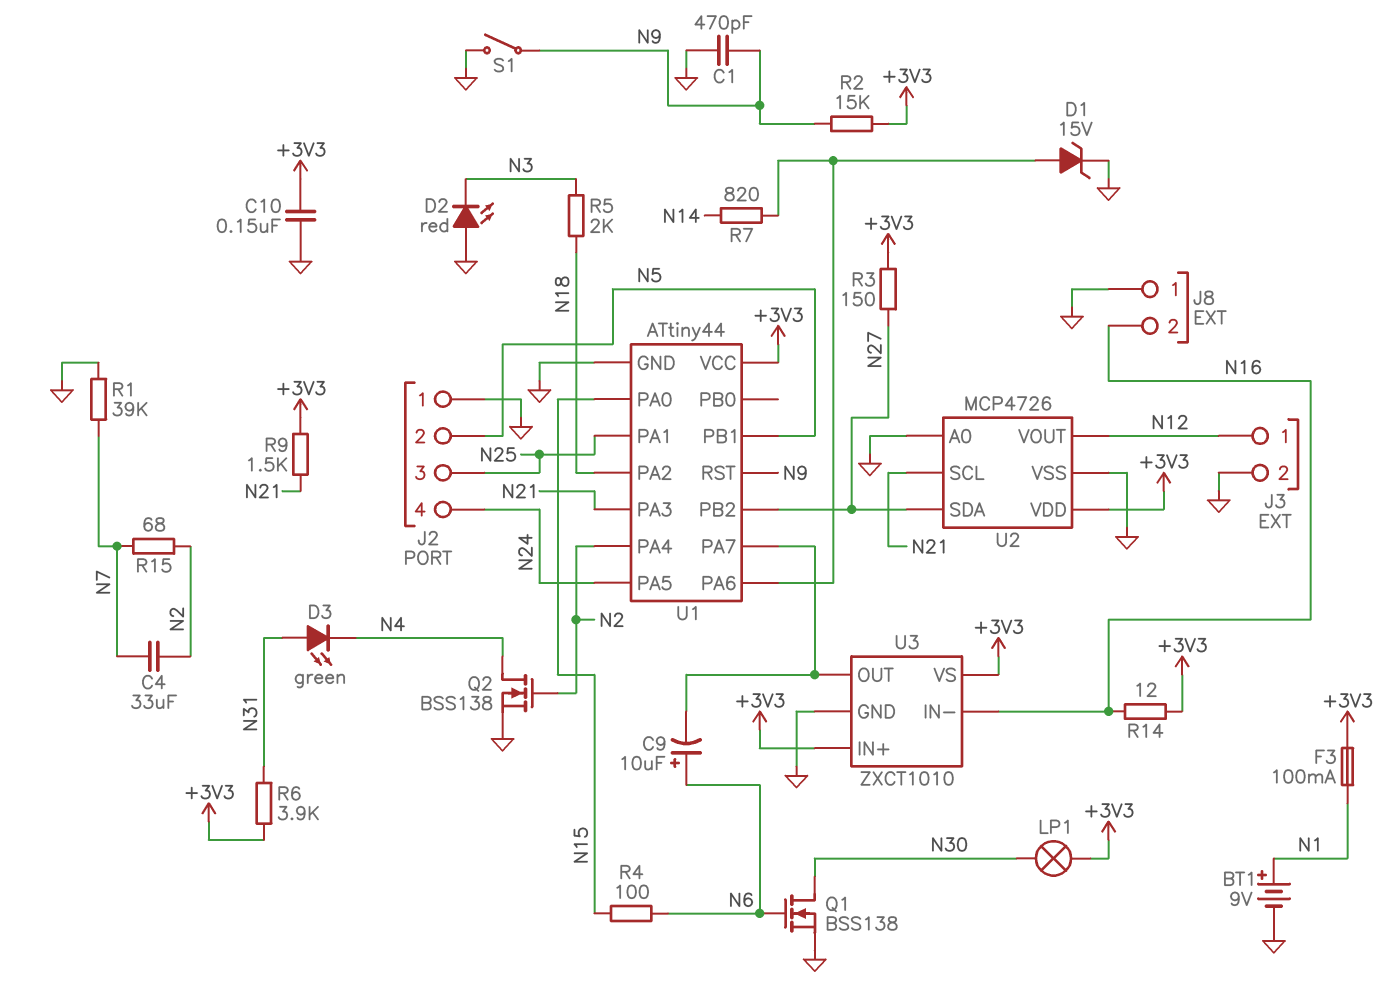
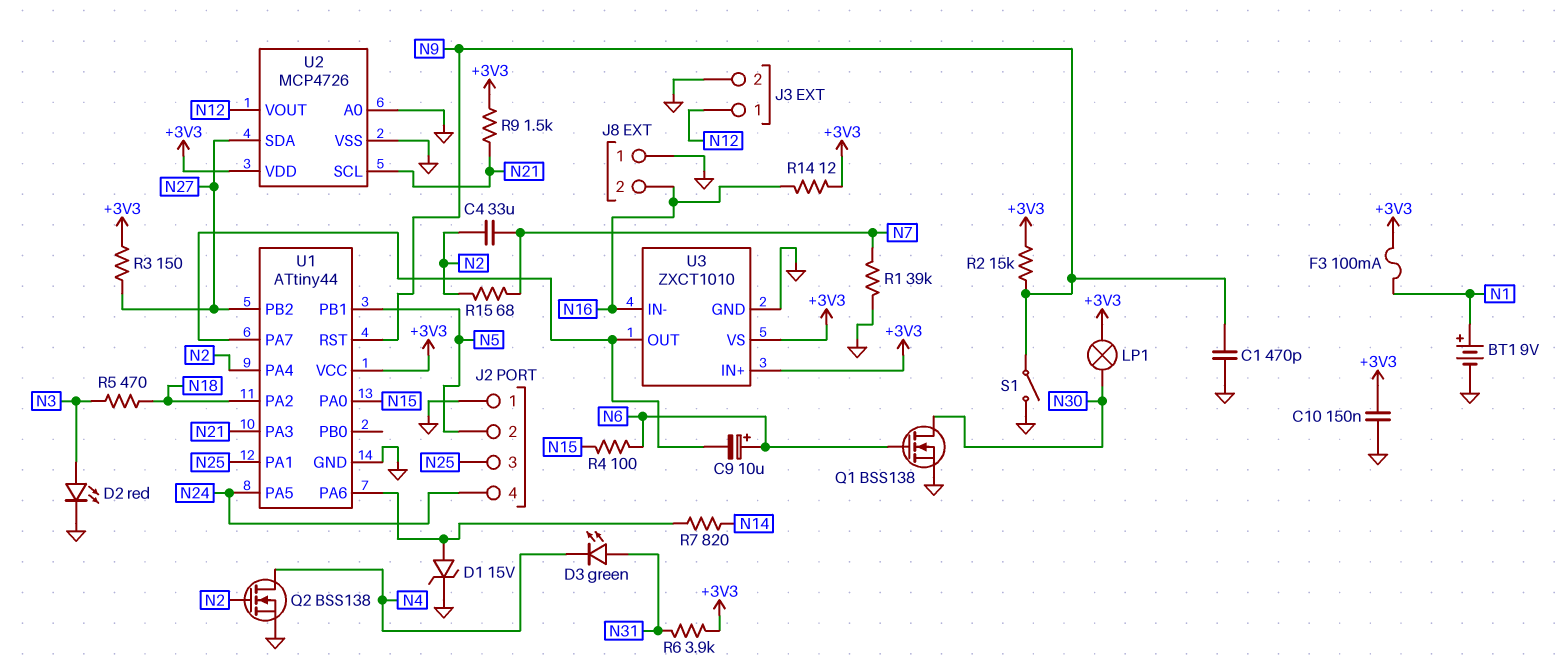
D2: LED red (A GND, K N3) -> LED red (A N3, K GND)
R5: 2k (N3, N18) -> 470 (N3, N18)

